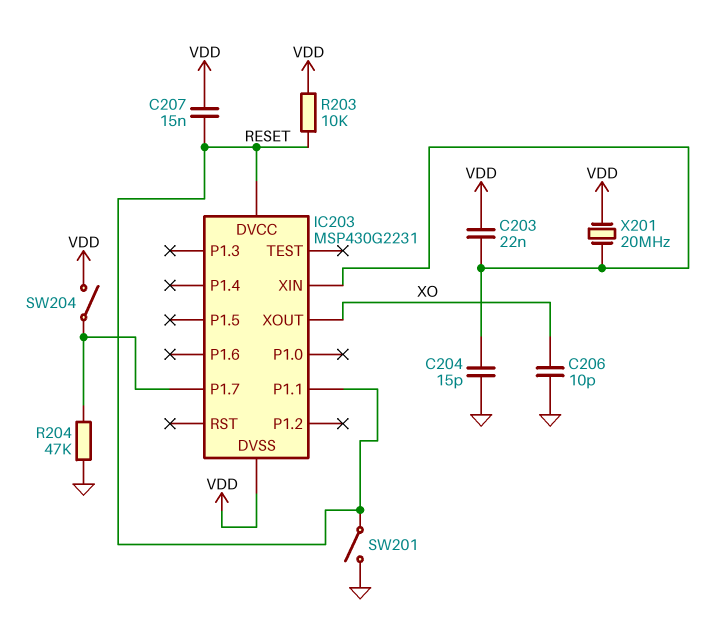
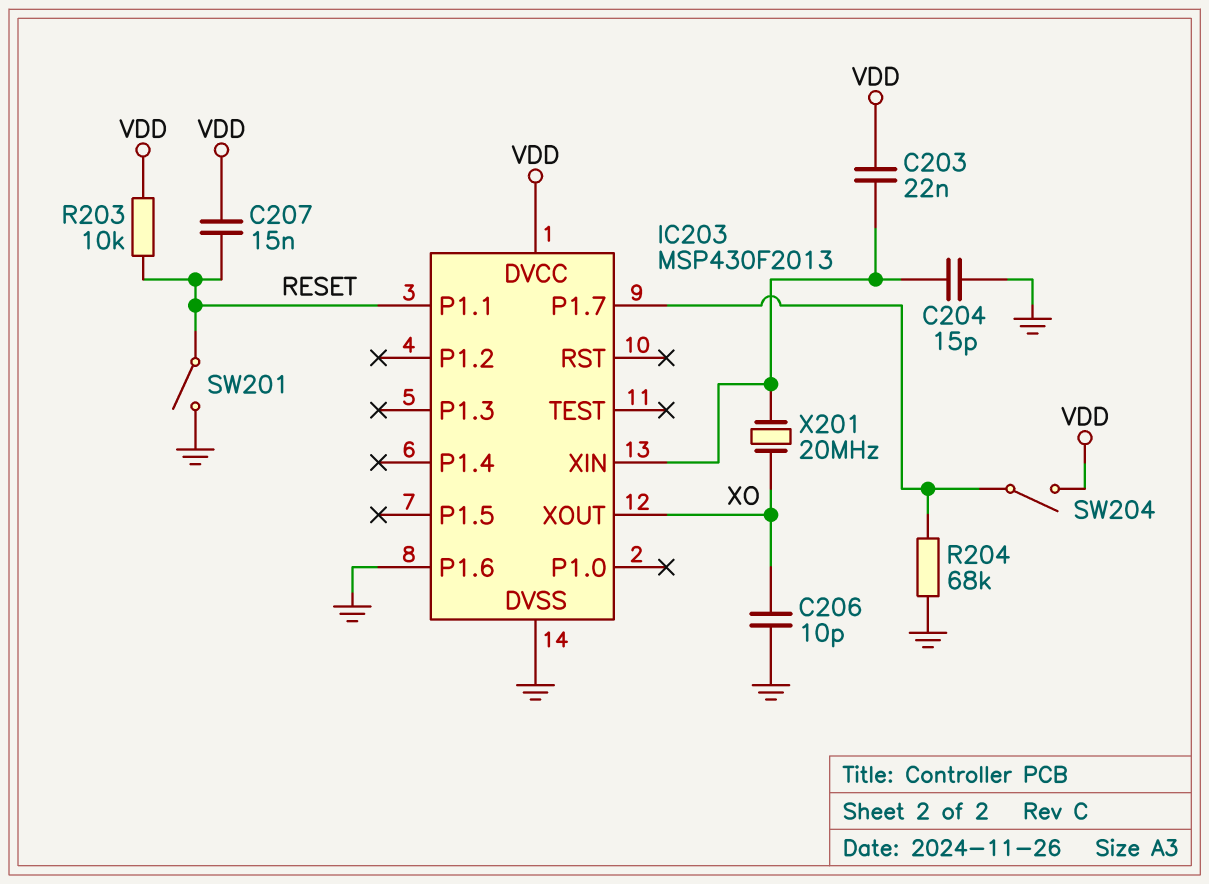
IC203: MSP430G2231 -> MSP430F2013
IC203 pin DVCC: RESET -> VDD
IC203 pin DVSS: VDD -> GND
IC203 pin P1.6: none -> GND
R204: 47k (GND, IC203/P1.7) -> 68k (GND, IC203/P1.7)
X201: 20MHz (IC203/XIN, VDD) -> 20MHz (IC203/XIN, XO)

